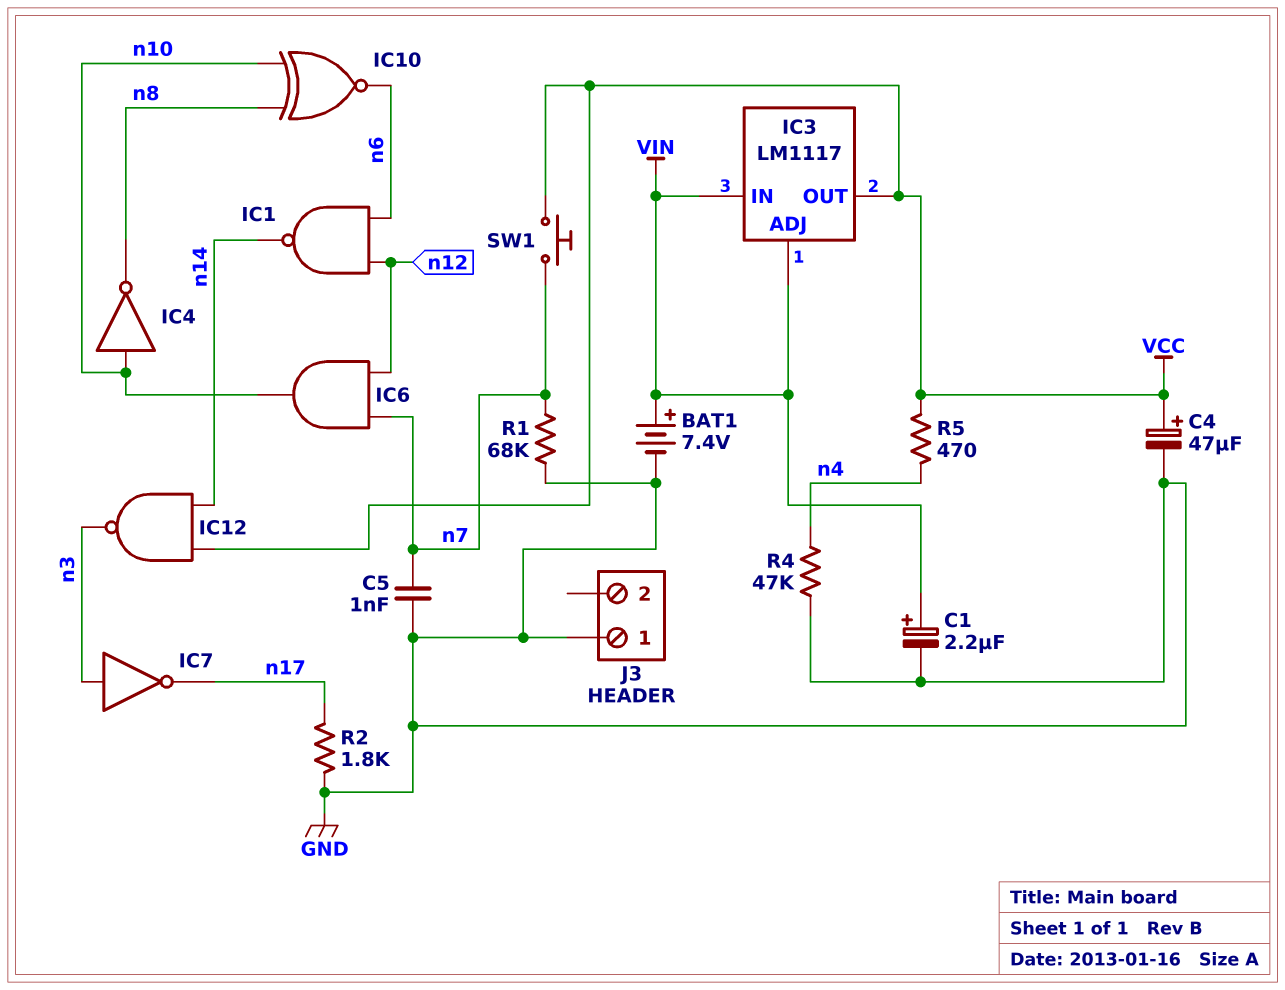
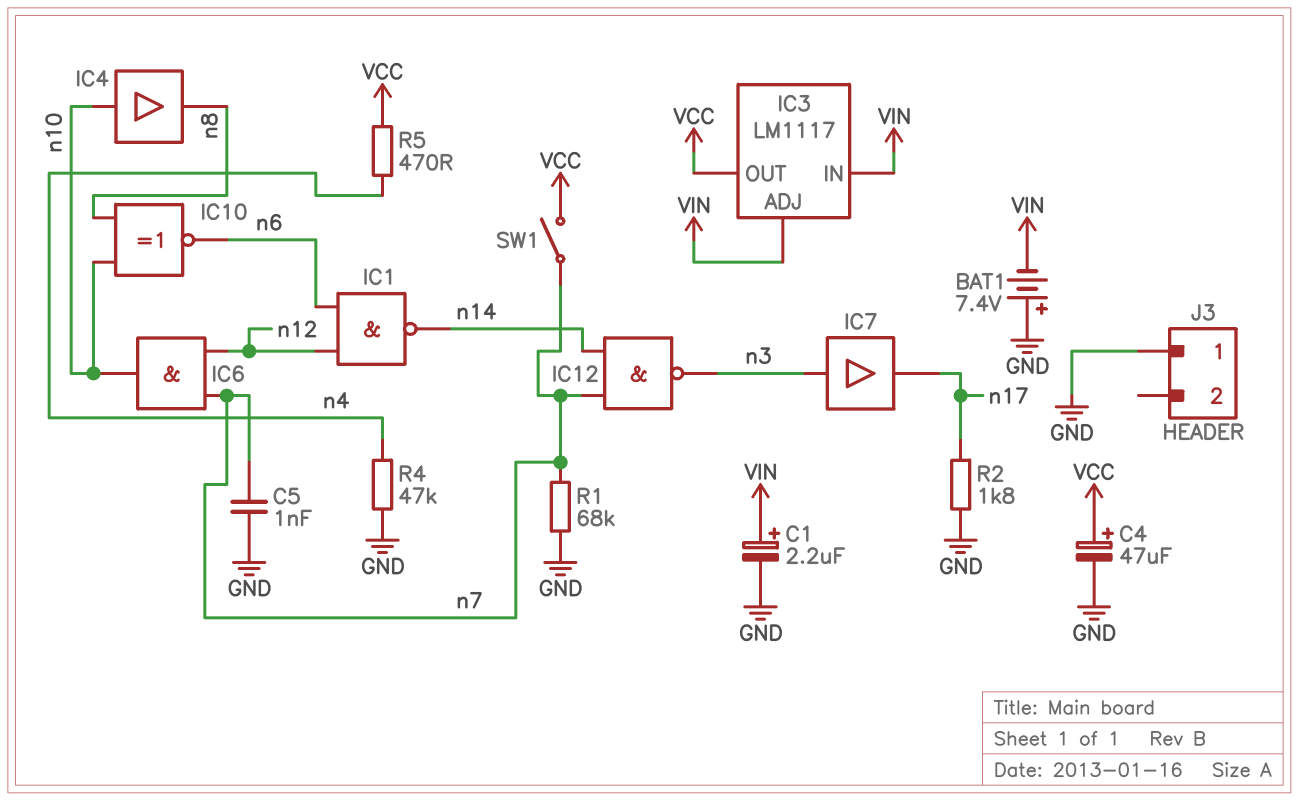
BAT1: 7.4V (plus VIN, minus GND) -> 7.4V (plus GND, minus VIN)
IC4: NOT (in n10, out n8) -> buffer (in n10, out n8)
IC7: NOT (in n3, out n17) -> buffer (in n3, out n17)
IC12: NAND (in VCC, in n14, out n3) -> NAND (in n7, in n14, out n3)
SW1: button (VCC, n7) -> switch (VCC, n7)

